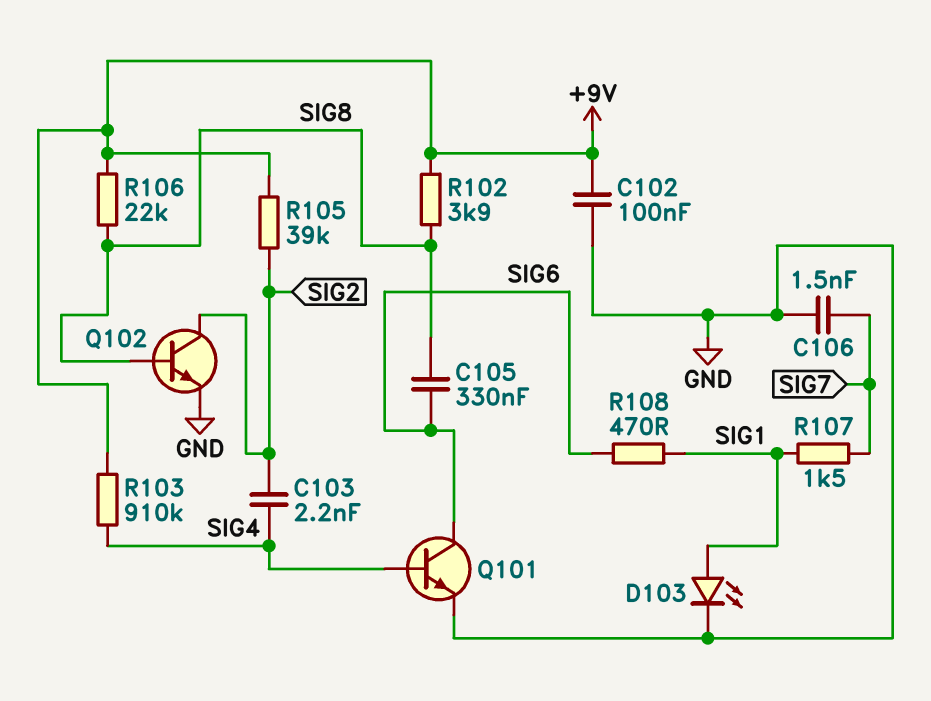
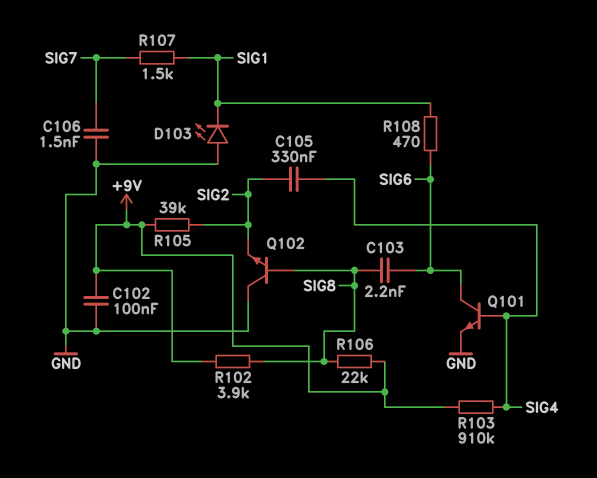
C103: 2.2nF (SIG2, SIG4) -> 2.2nF (SIG6, SIG8)
C105: 330nF (SIG6, SIG8) -> 330nF (SIG2, SIG4)
D103: LED (A SIG1, K GND) -> LED (A GND, K SIG1)
Q102: NPN (B SIG8, C SIG2, E GND) -> NPN (B SIG8, C GND, E SIG2)

